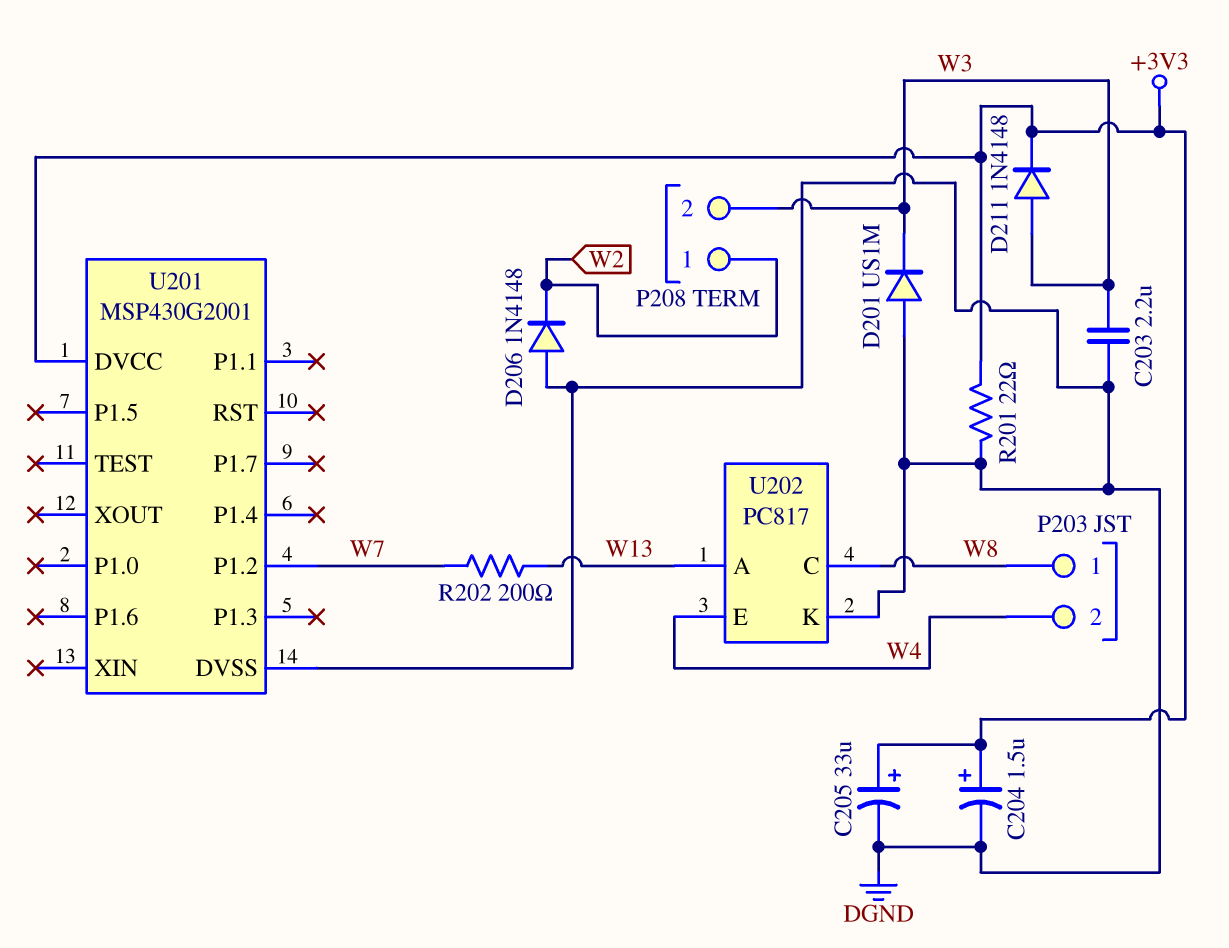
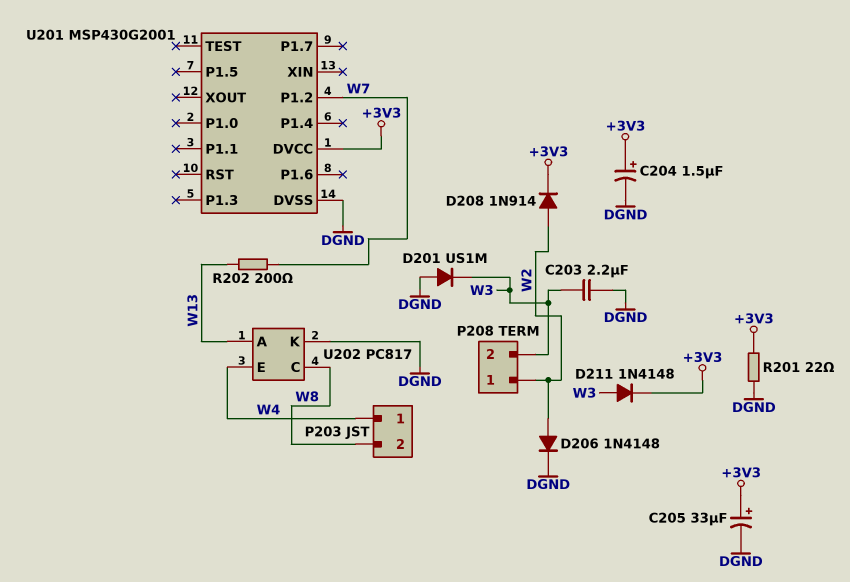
D206: diode 1N4148 (A DGND, K W2) -> diode 1N4148 (A W2, K DGND)
D208: none -> diode 1N914 (A W2, K +3V3)
P203 pin 1: W8 -> W4
P203 pin 2: W4 -> W8

